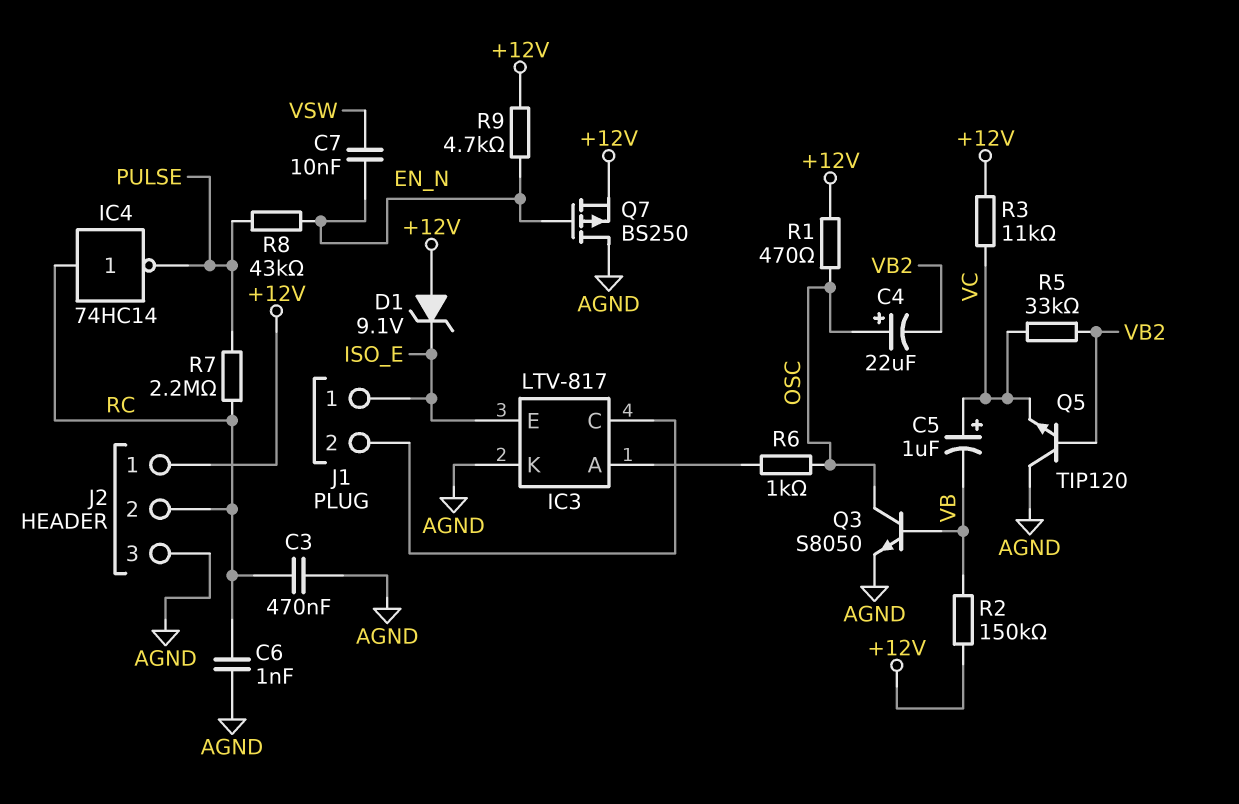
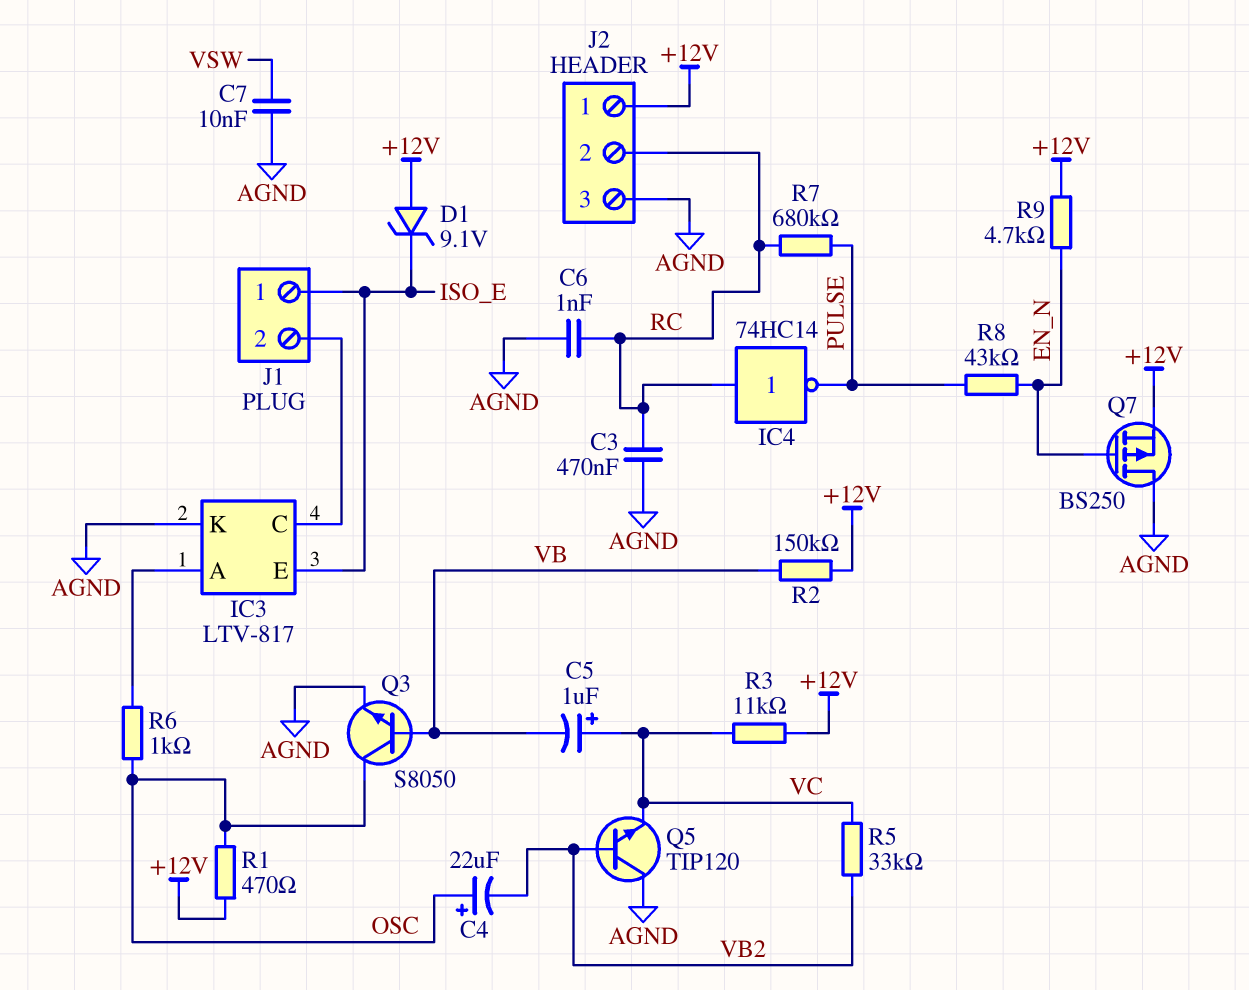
C7: 10nF (EN_N, VSW) -> 10nF (AGND, VSW)
R7: 2.2M (PULSE, RC) -> 680k (PULSE, RC)

